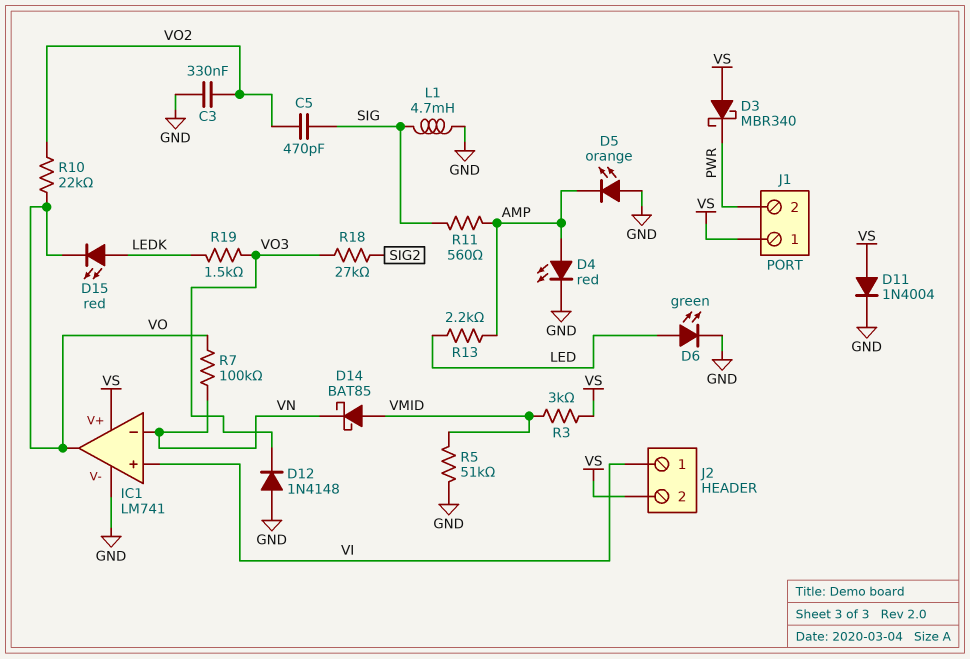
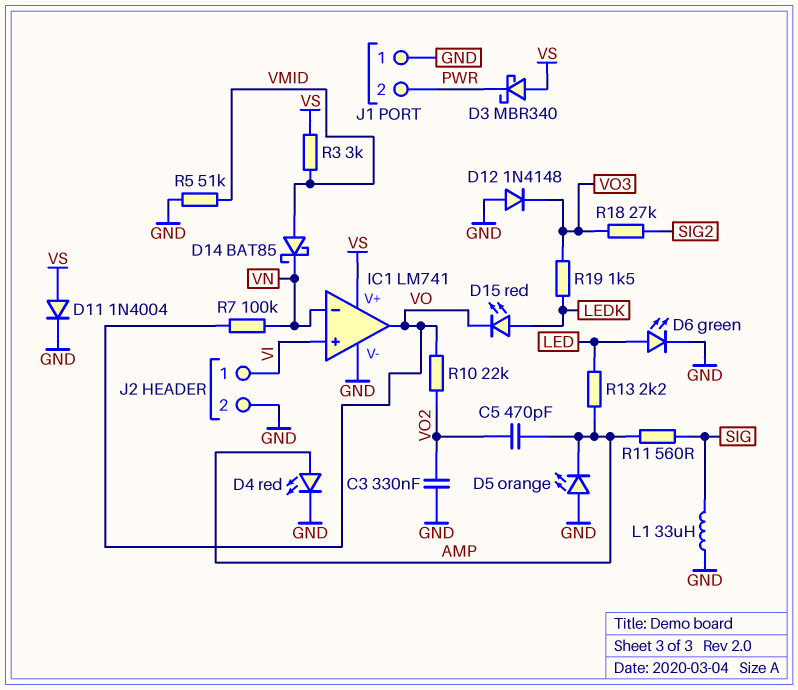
C5: 470pF (SIG, VO2) -> 470pF (AMP, VO2)
J1 pin 1: VS -> GND
J2 pin 2: VS -> GND
L1: 4.7mH (GND, SIG) -> 33uH (GND, SIG)

